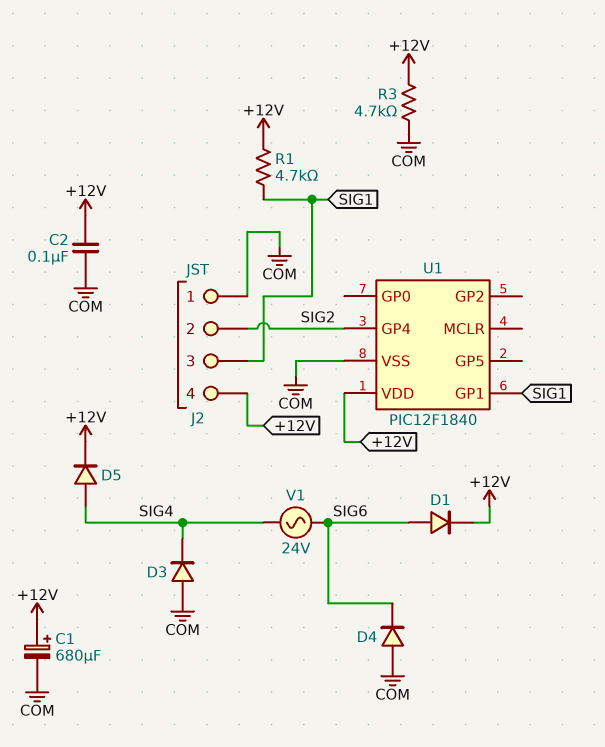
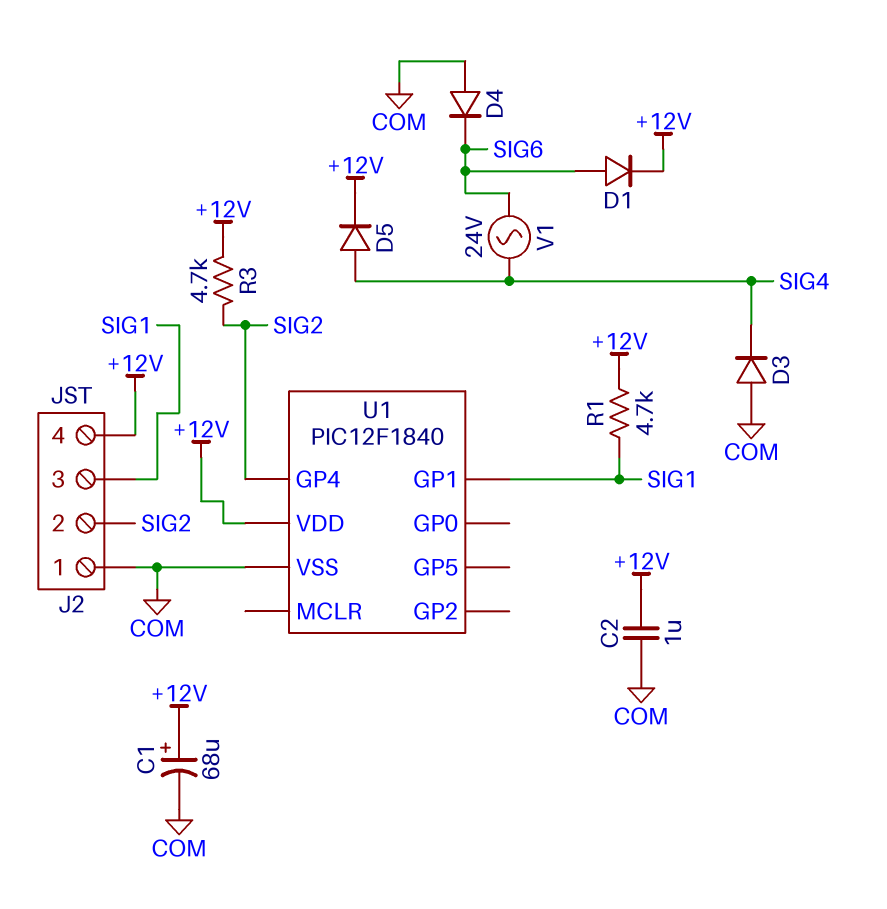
C1: 680uF (plus +12V, minus COM) -> 68uF (plus +12V, minus COM)
C2: 100nF (+12V, COM) -> 1uF (+12V, COM)
R3: 4.7k (+12V, COM) -> 4.7k (+12V, SIG2)

